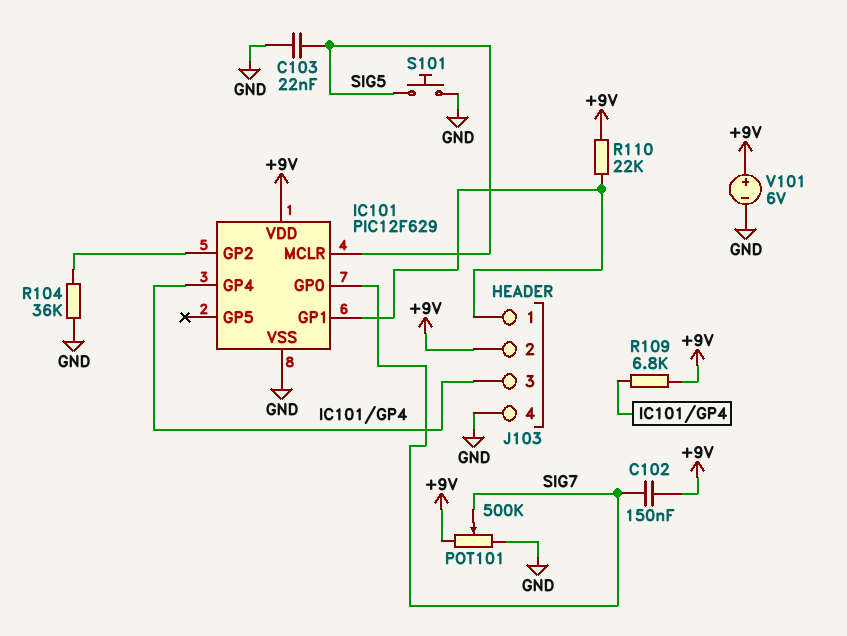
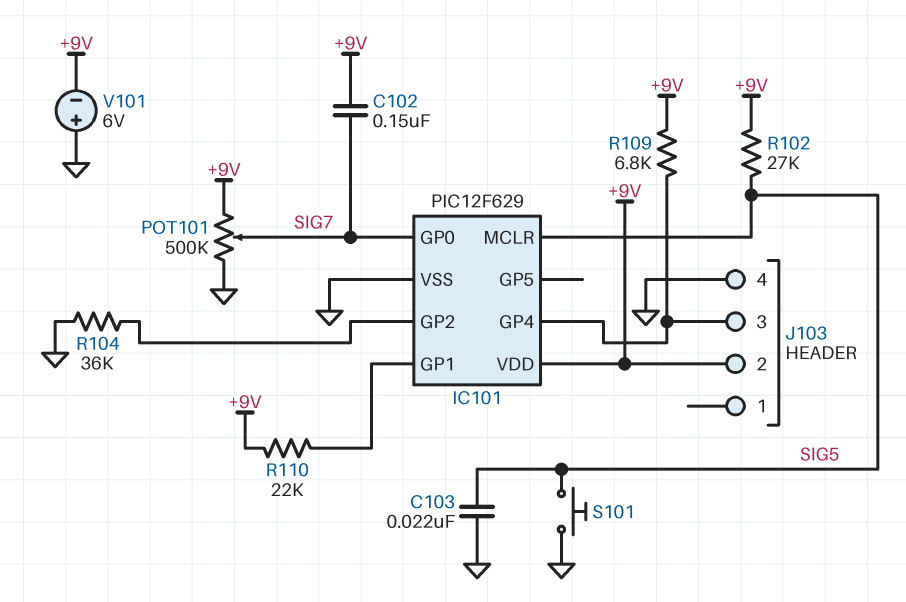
J103 pin 1: IC101/GP1 -> none
R102: none -> 27k (+9V, SIG5)
V101: 6V (plus +9V, minus GND) -> 6V (plus GND, minus +9V)

